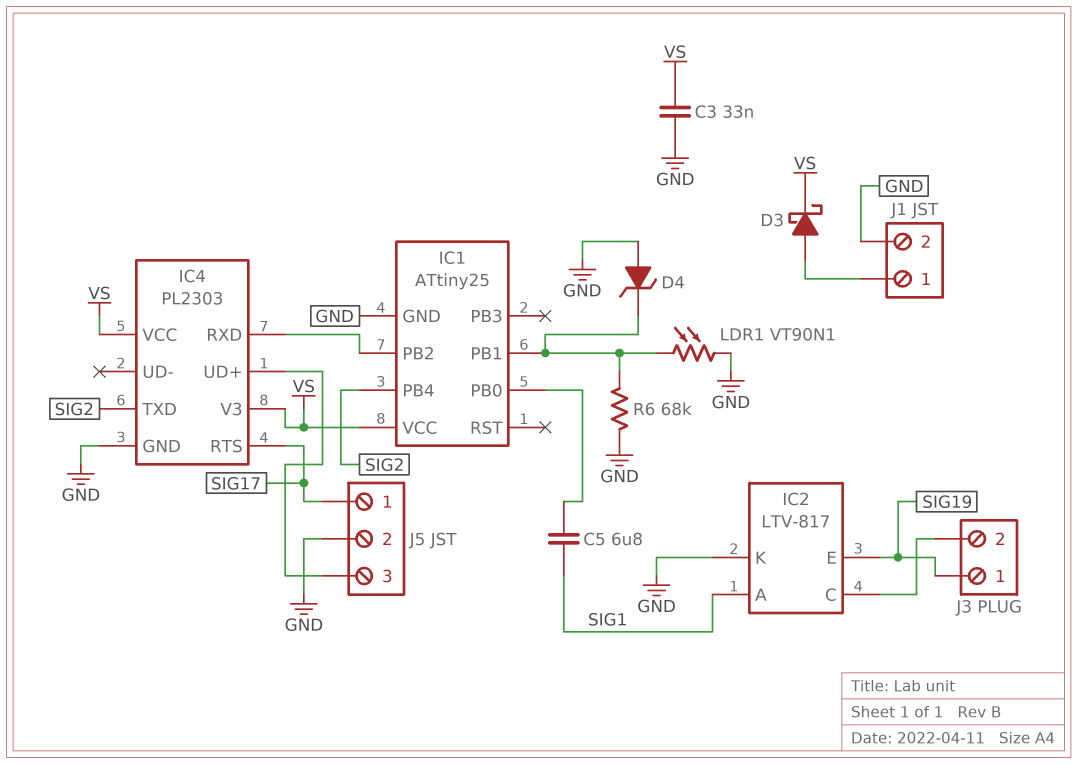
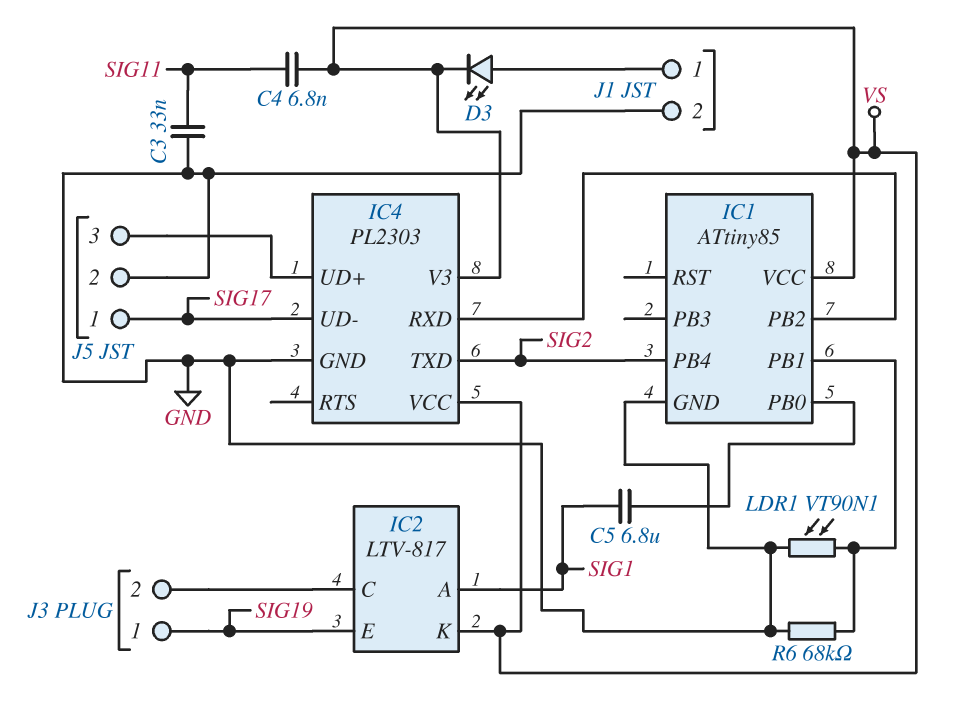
C3: 33nF (GND, VS) -> 33nF (GND, SIG11)
C4: none -> 6.8nF (SIG11, VS)
D3: schottky (A J1/1, K VS) -> LED (A J1/1, K VS)
D4: zener (A GND, K IC1/PB1) -> none
IC1: ATtiny25 -> ATtiny85
IC2 pin K: GND -> VS
IC4 pin RTS: SIG17 -> none
IC4 pin UD-: none -> SIG17

